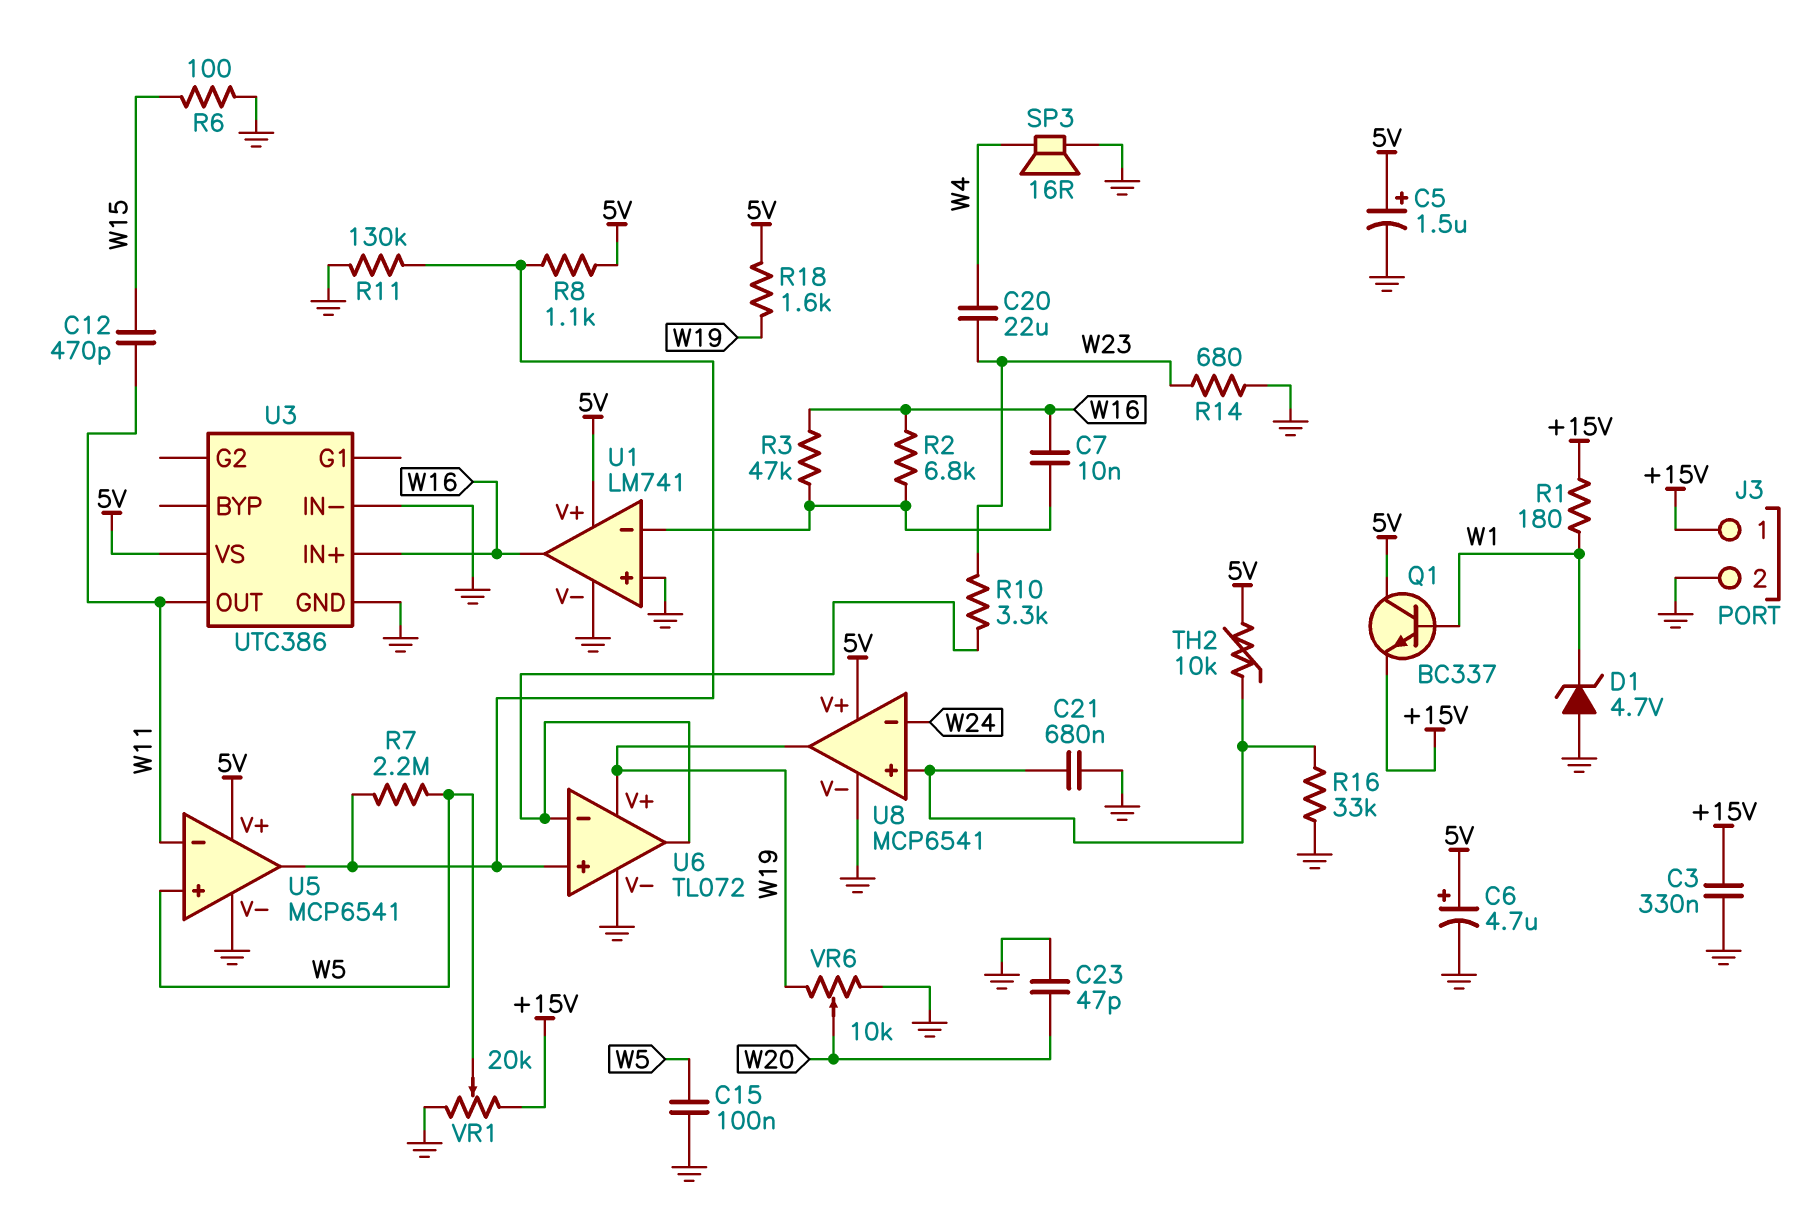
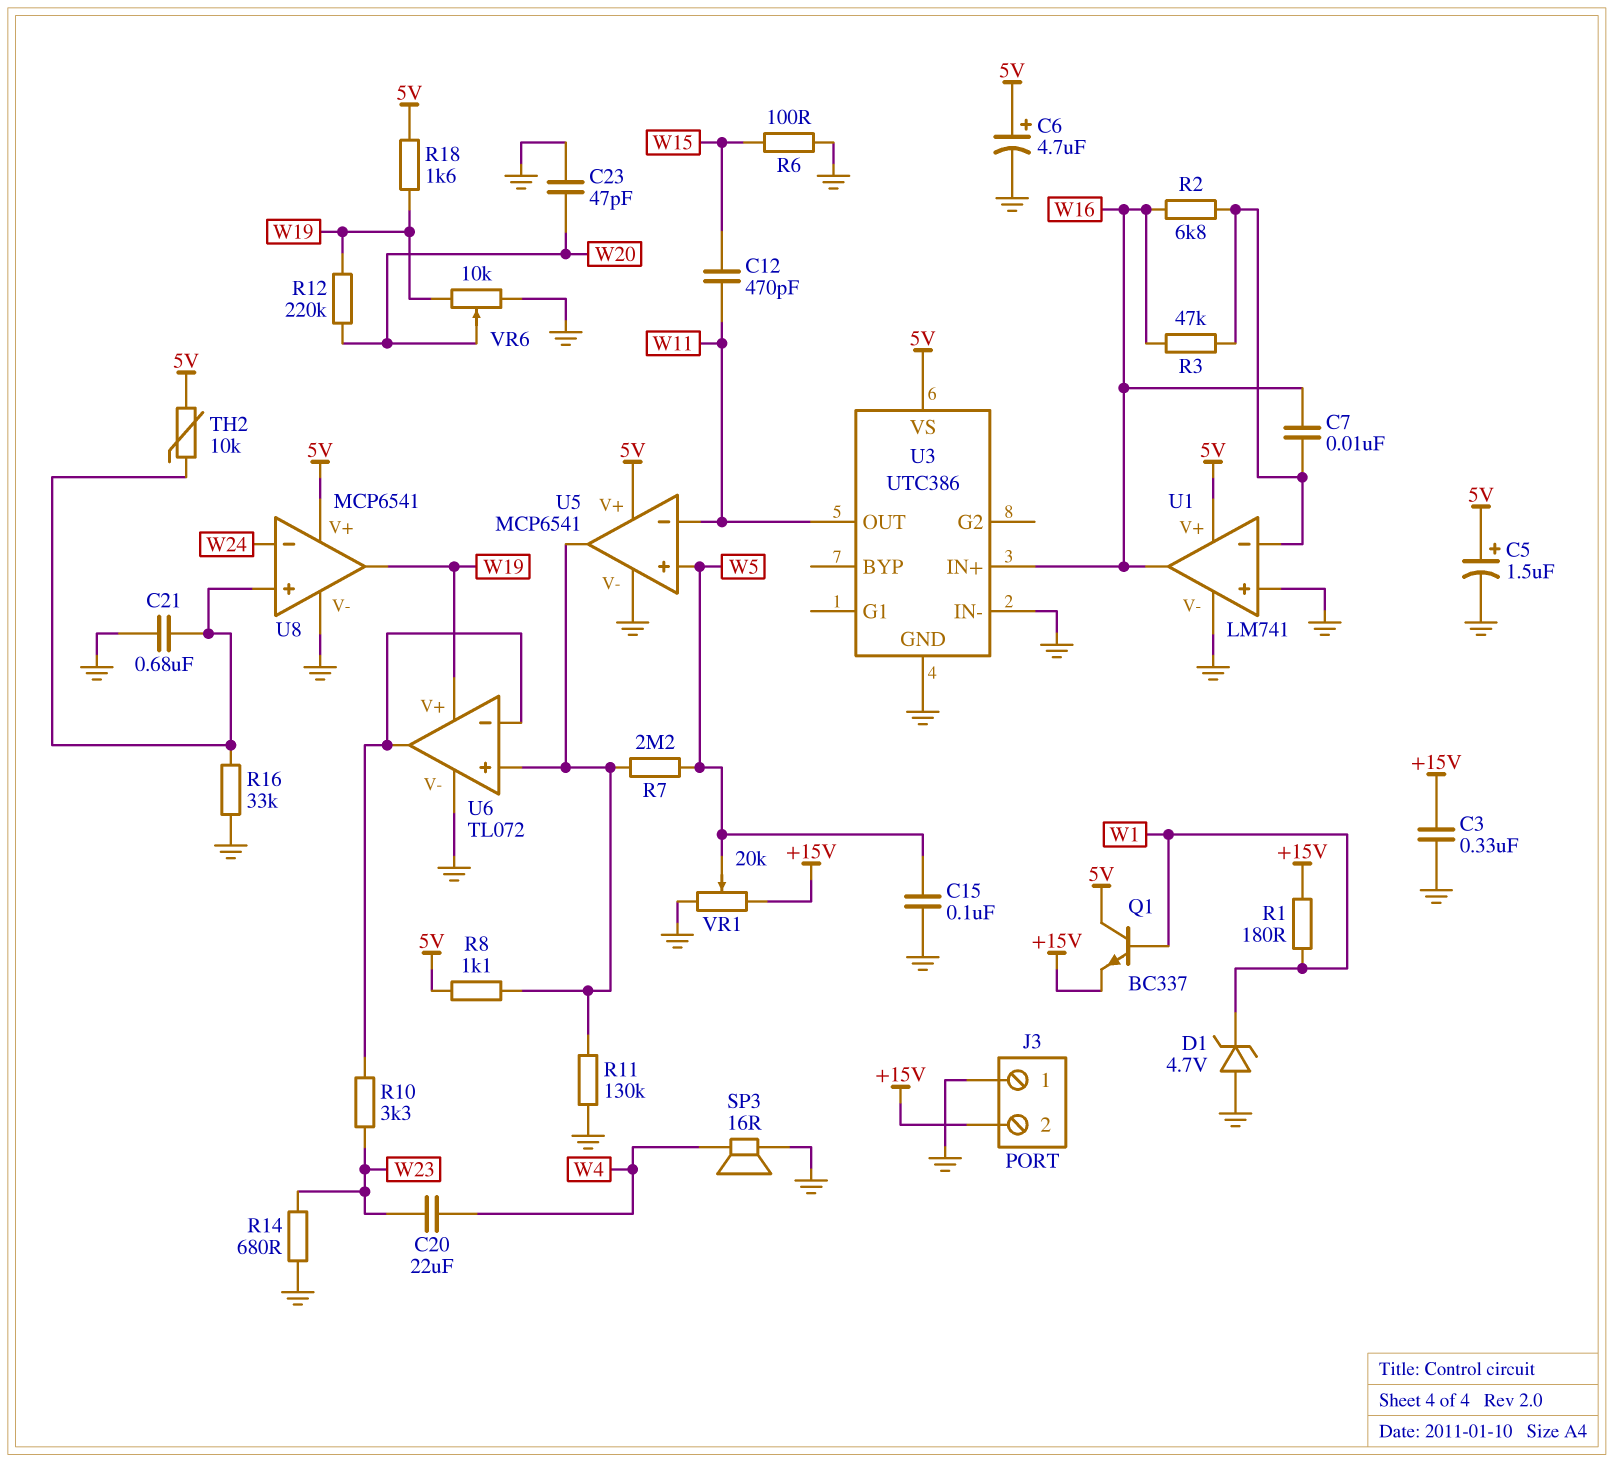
J3 pin 1: +15V -> GND
J3 pin 2: GND -> +15V
R12: none -> 220k (W19, W20)

